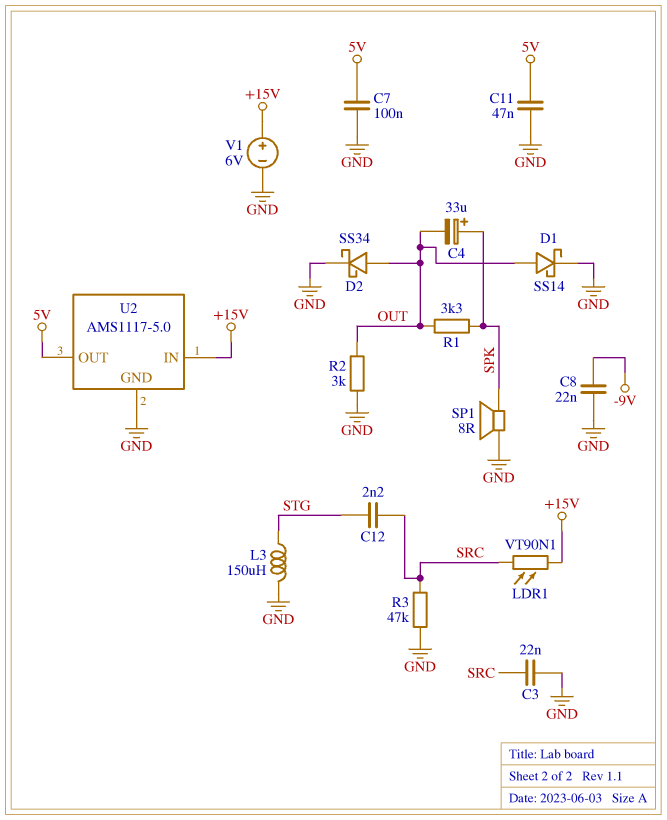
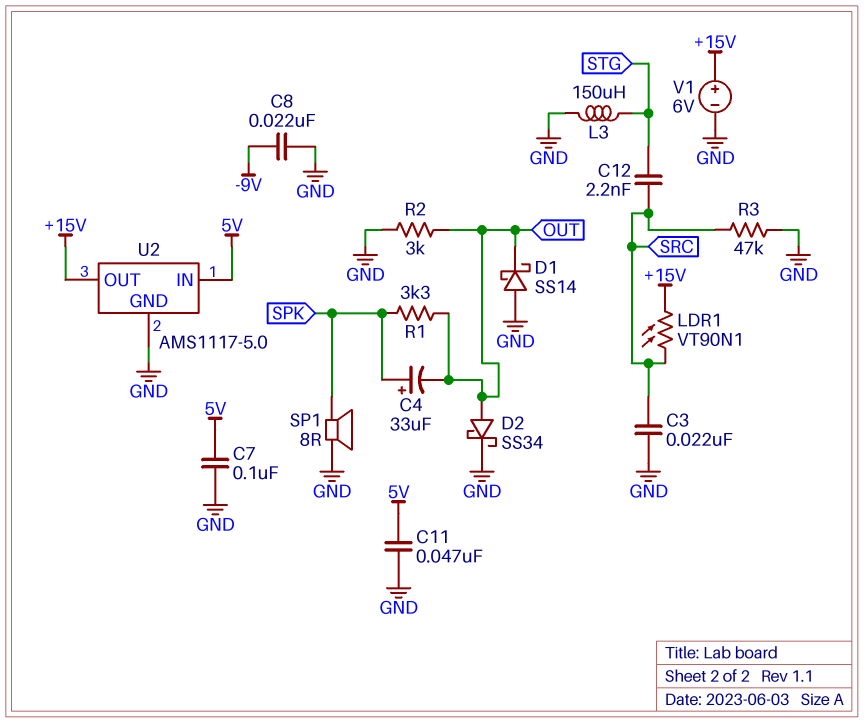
D1: schottky SS14 (A OUT, K GND) -> schottky SS14 (A GND, K OUT)
U2 pin IN: +15V -> 5V
U2 pin OUT: 5V -> +15V

